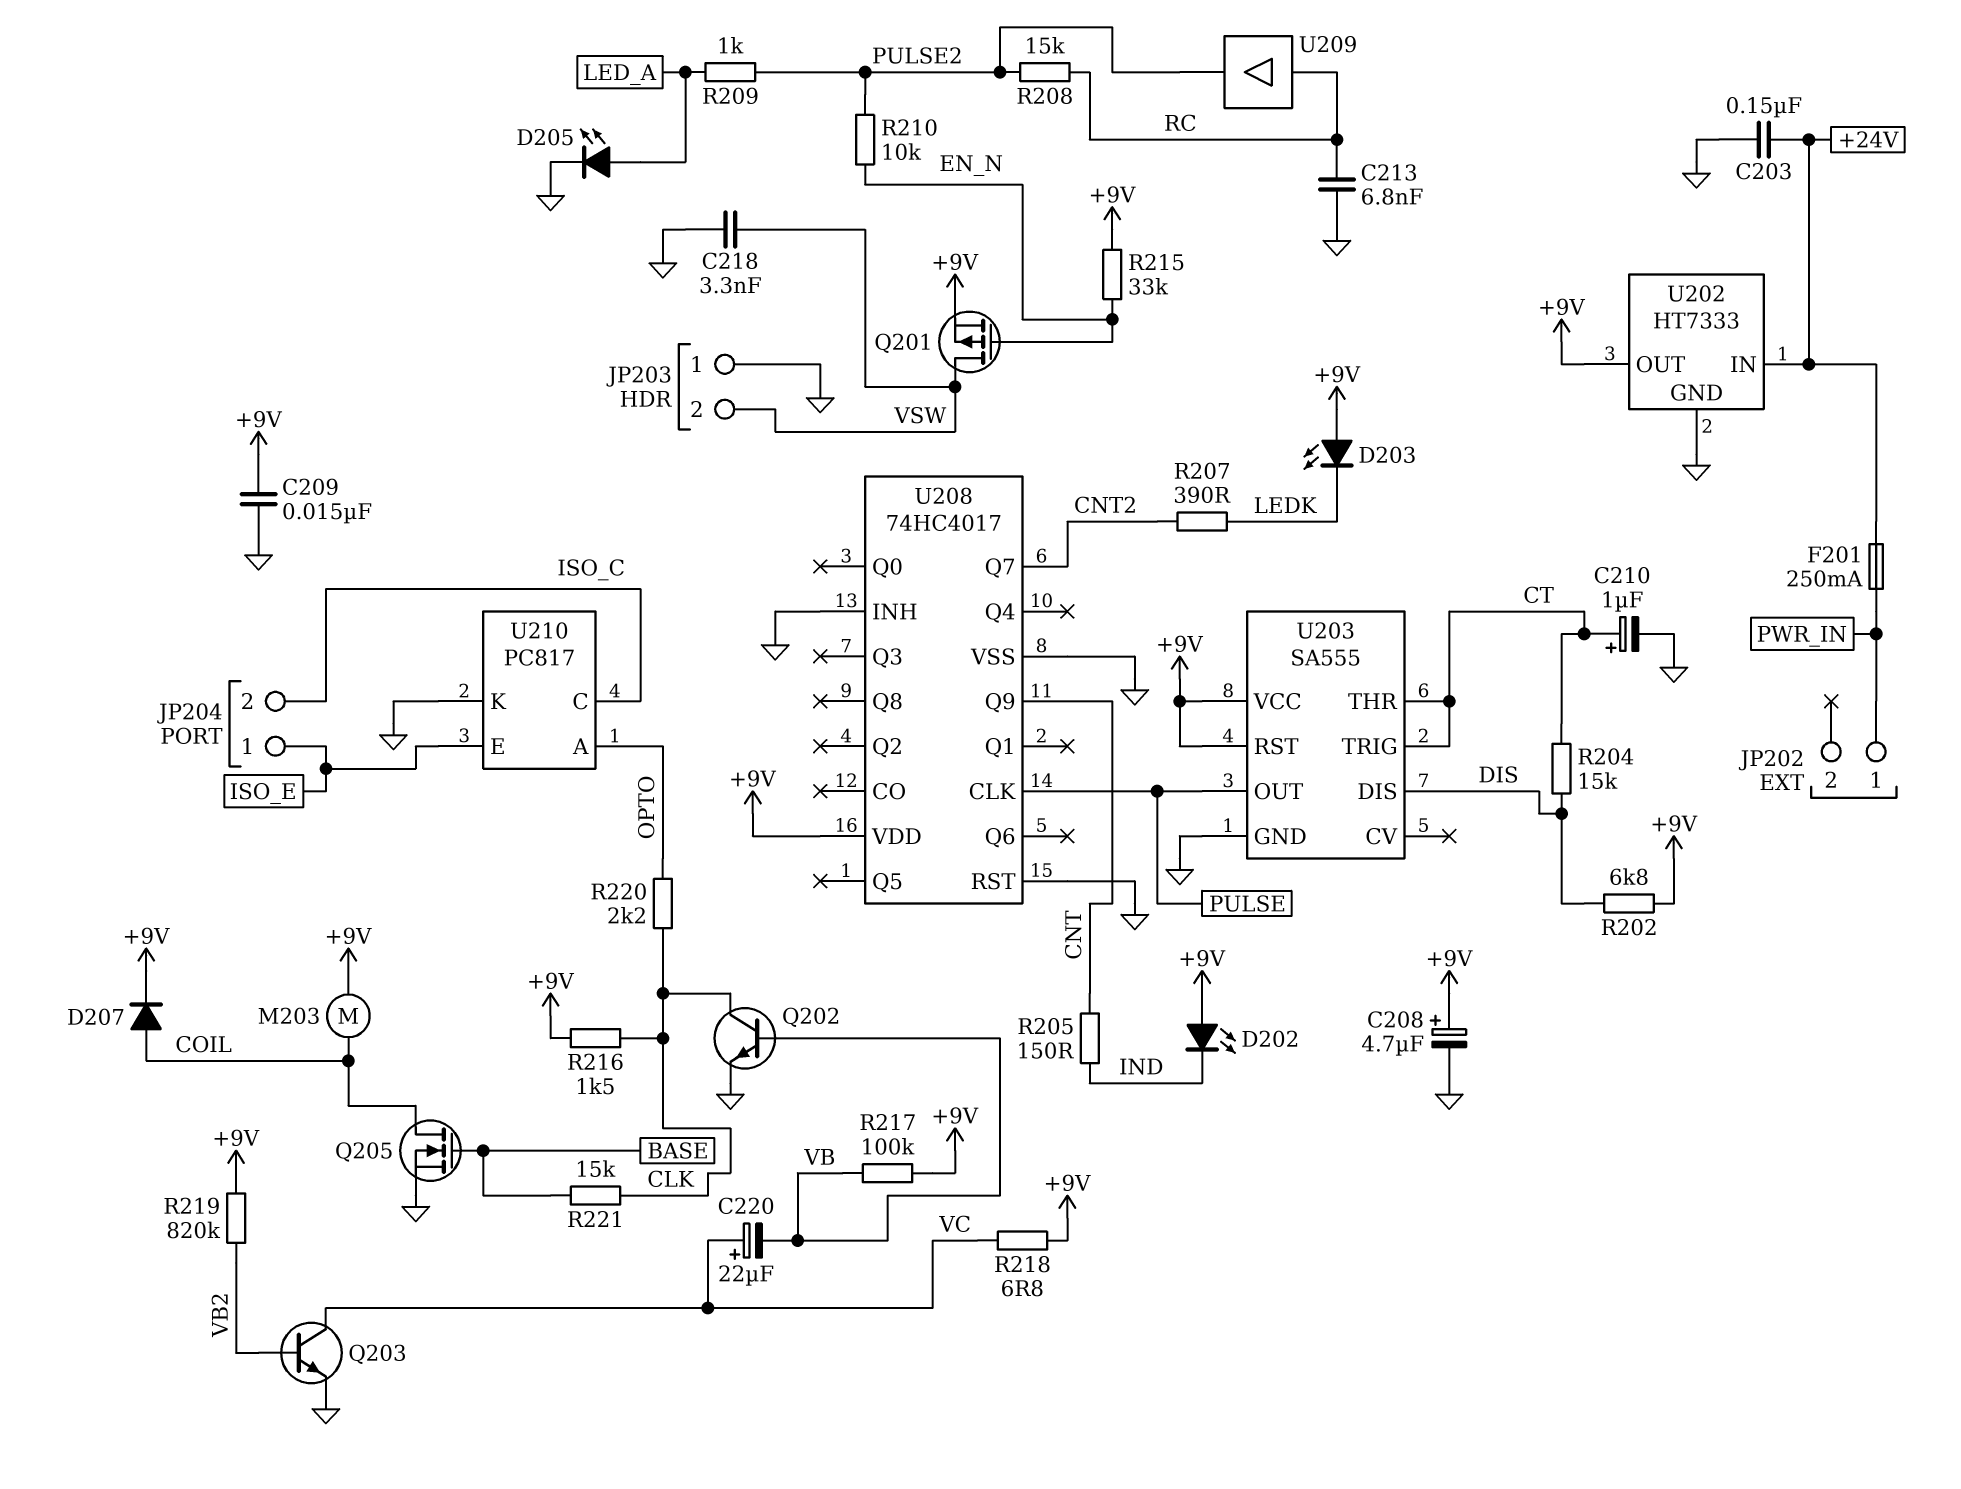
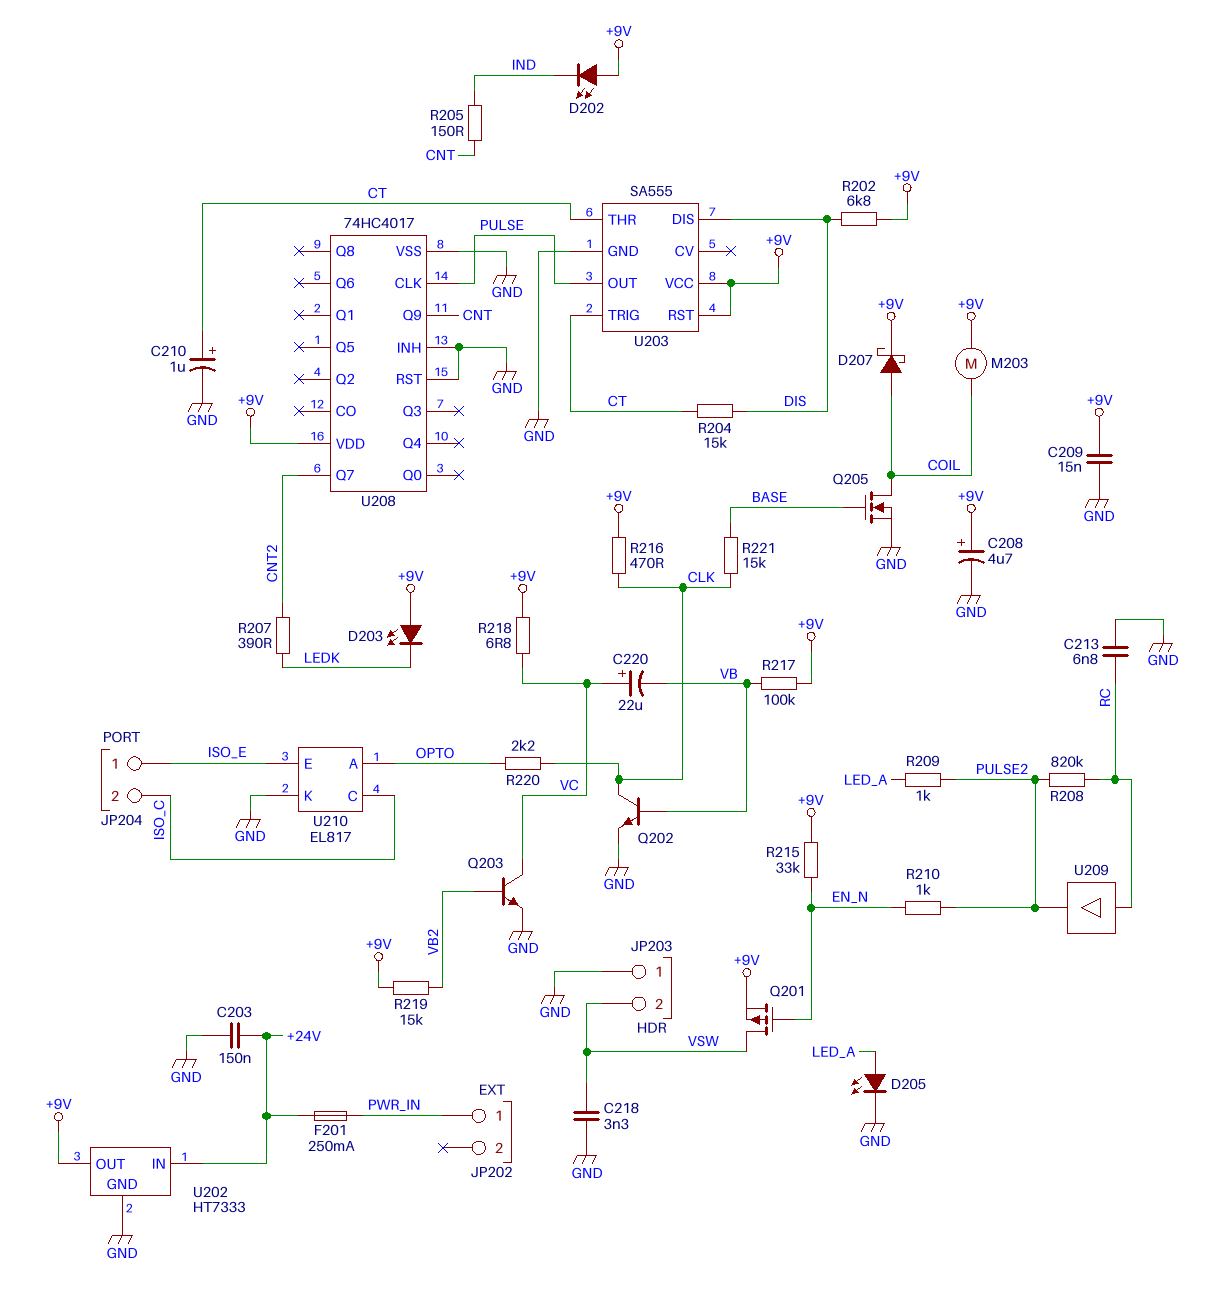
D207: diode (A COIL, K +9V) -> schottky (A COIL, K +9V)
R208: 15k (PULSE2, RC) -> 820k (PULSE2, RC)
R210: 10k (EN_N, PULSE2) -> 1k (EN_N, PULSE2)
R216: 1.5k (+9V, CLK) -> 470 (+9V, CLK)
R219: 820k (+9V, VB2) -> 15k (+9V, VB2)
U210: PC817 -> EL817

